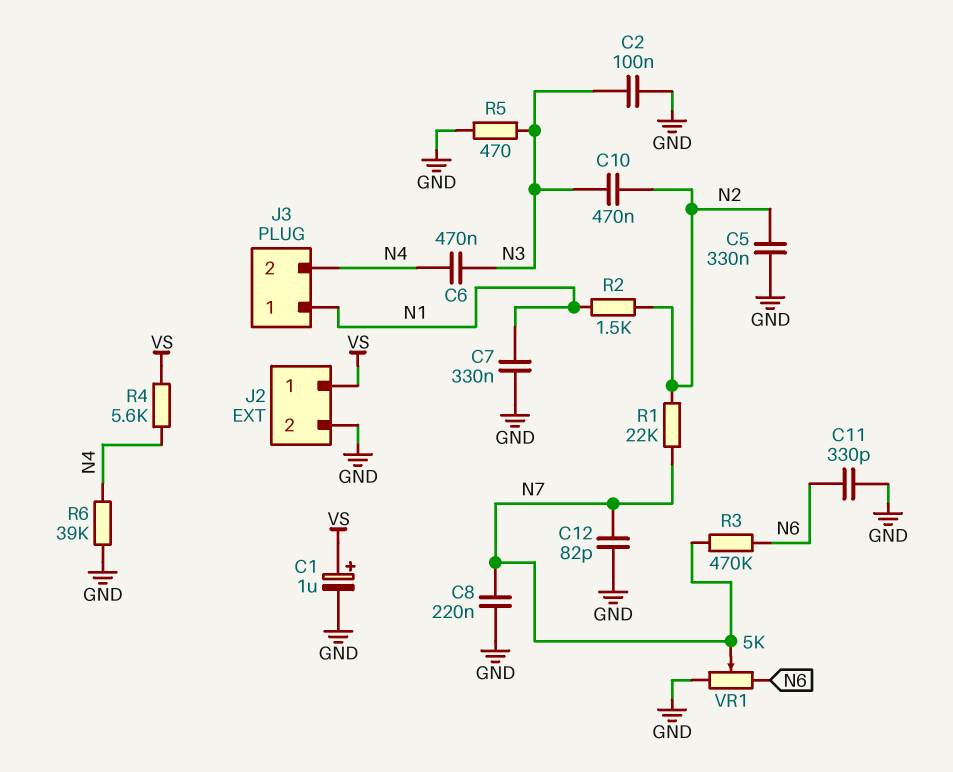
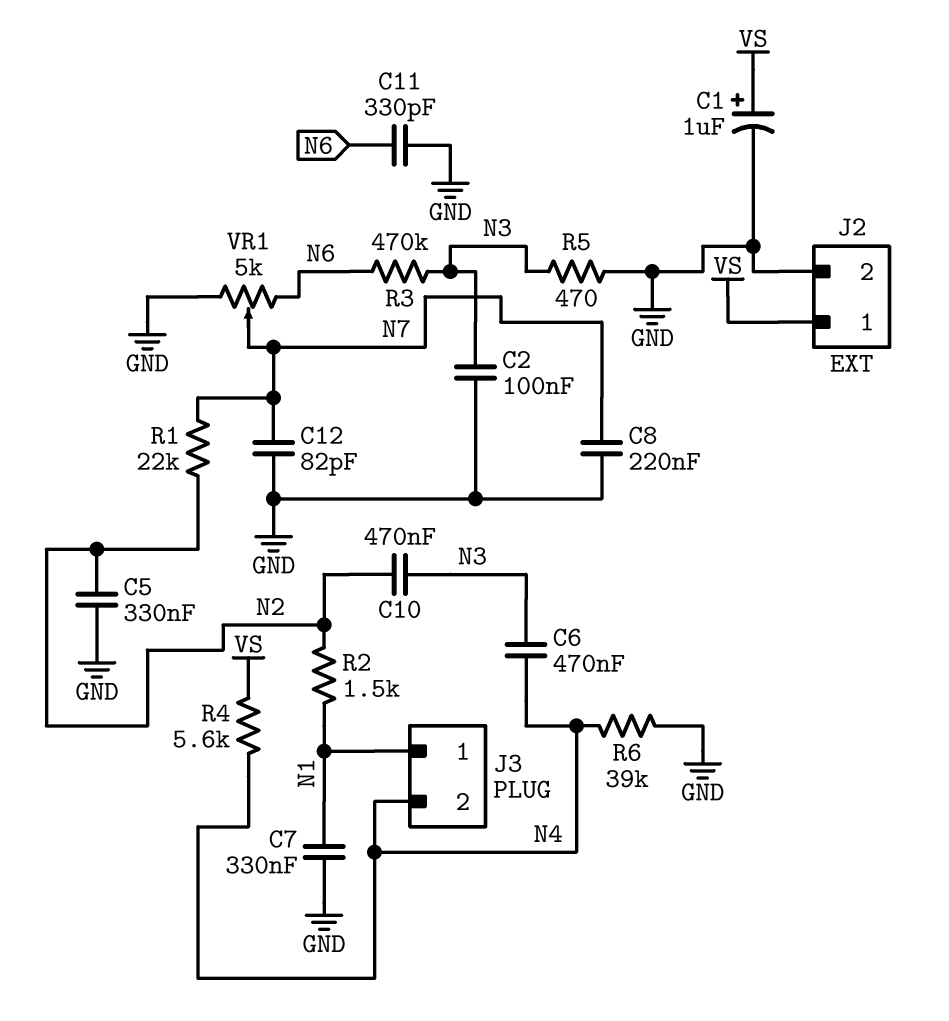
R3: 470k (N6, N7) -> 470k (N3, N6)

